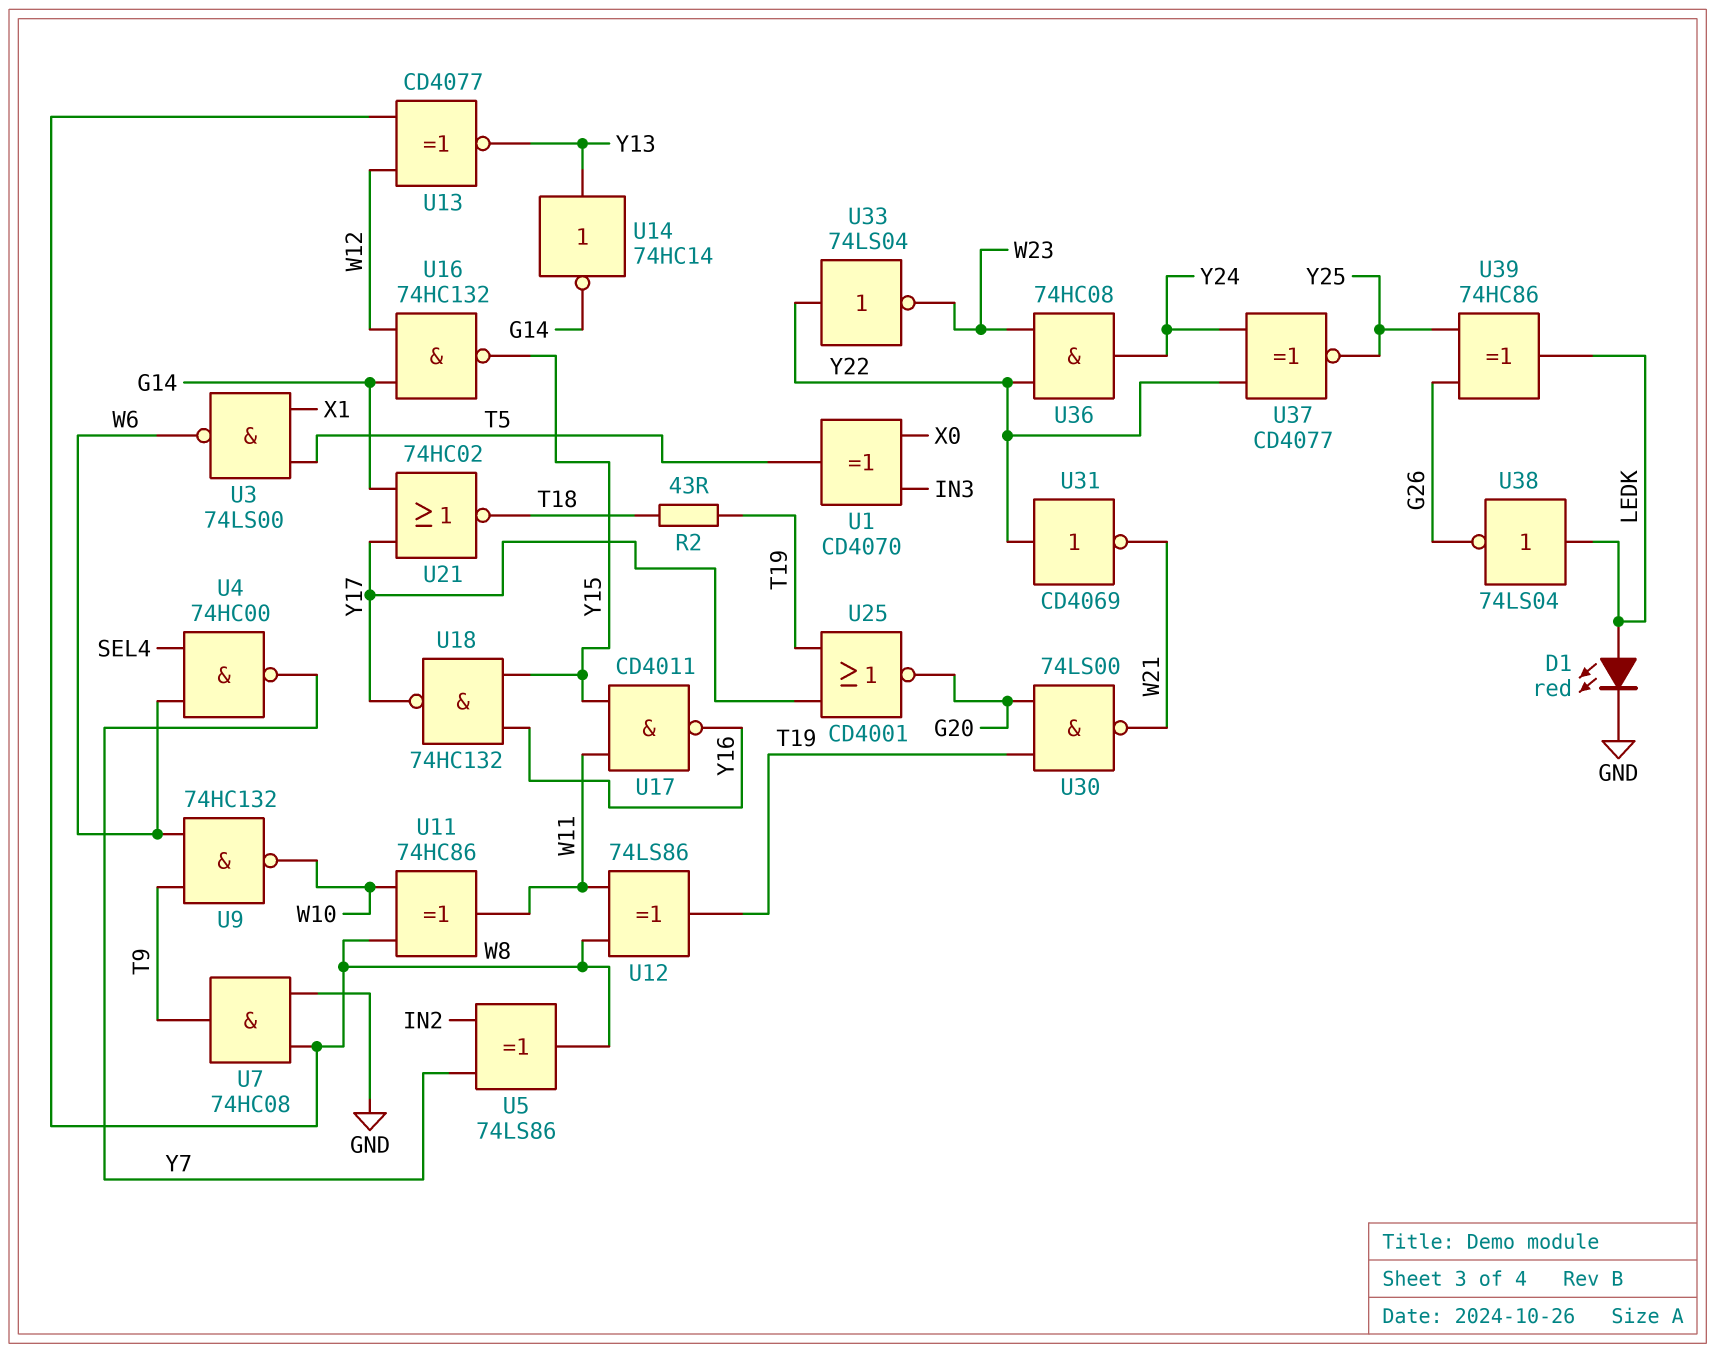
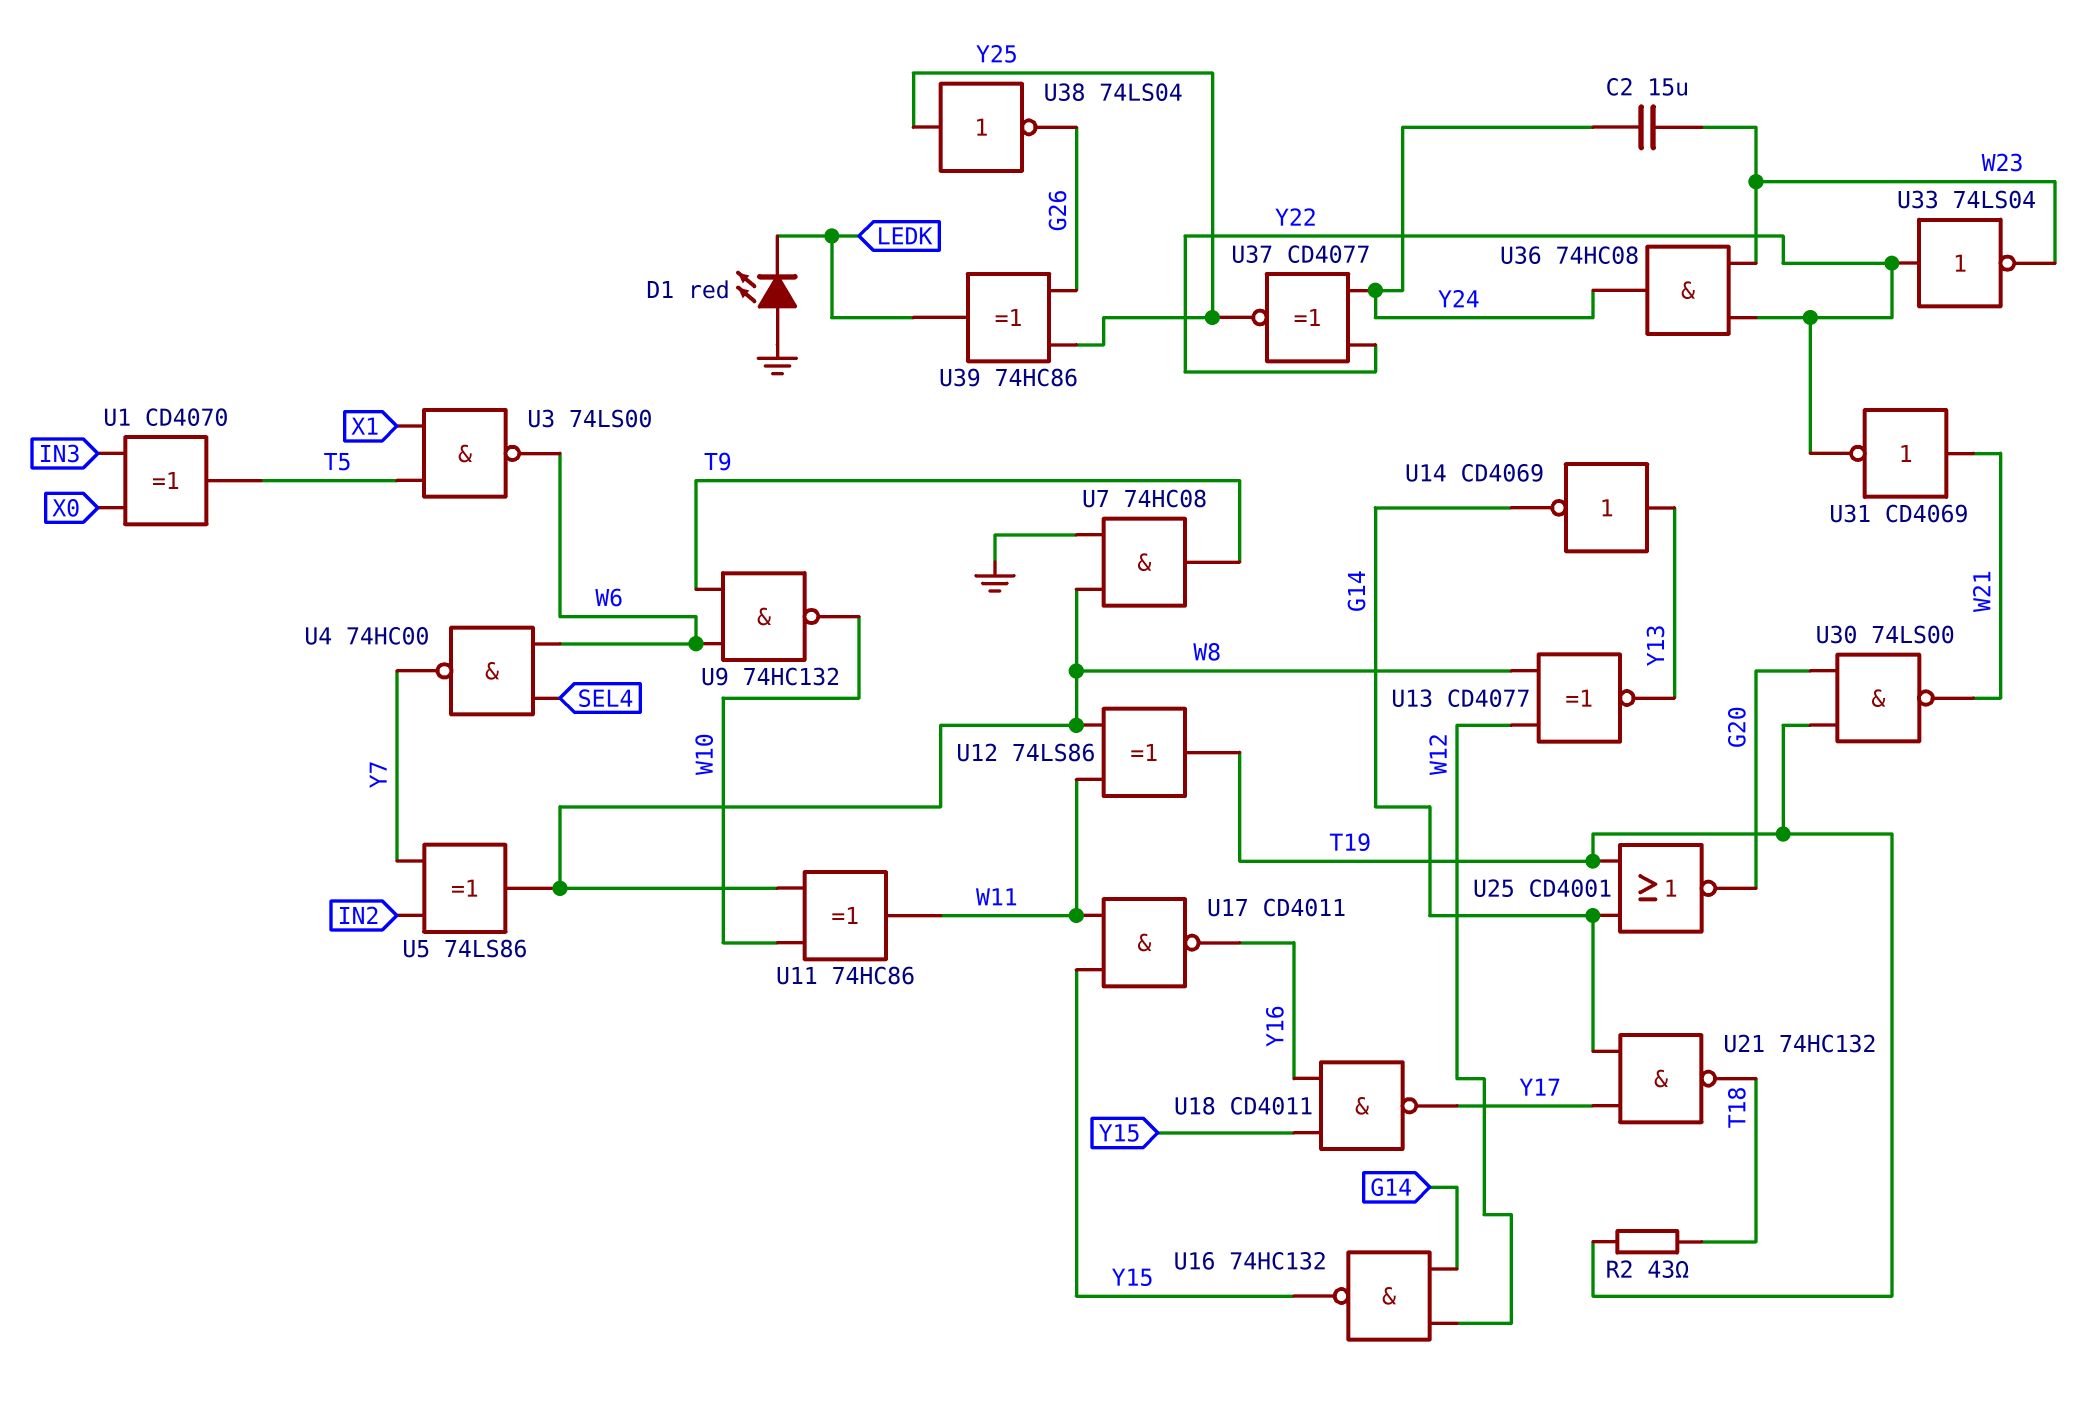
C2: none -> 15uF (W23, Y24)
D1: LED red (A LEDK, K GND) -> LED red (A GND, K LEDK)
U14: NOT 74HC14 (in Y13, out G14) -> NOT CD4069 (in Y13, out G14)
U18: NAND 74HC132 (in Y15, in Y16, out Y17) -> NAND CD4011 (in Y15, in Y16, out Y17)
U21: NOR 74HC02 (in G14, in Y17, out T18) -> NAND 74HC132 (in G14, in Y17, out T18)
U25: NOR CD4001 (in T19, in Y17, out G20) -> NOR CD4001 (in G14, in T19, out G20)
U31: NOT CD4069 (in Y22, out W21) -> NOT CD4069 (in W21, out Y22)
U38: NOT 74LS04 (in LEDK, out G26) -> NOT 74LS04 (in Y25, out G26)

